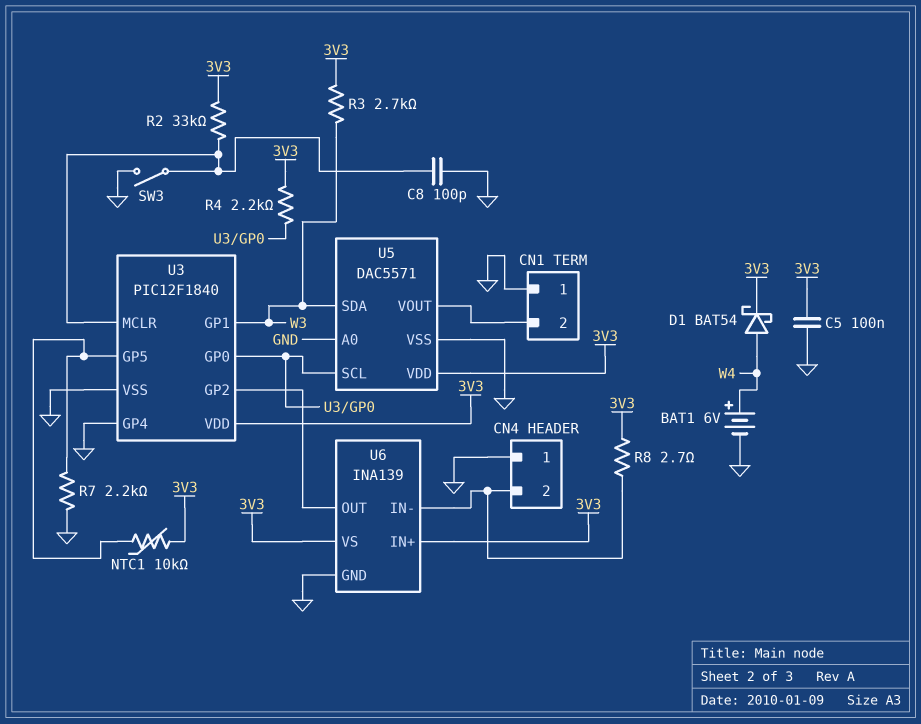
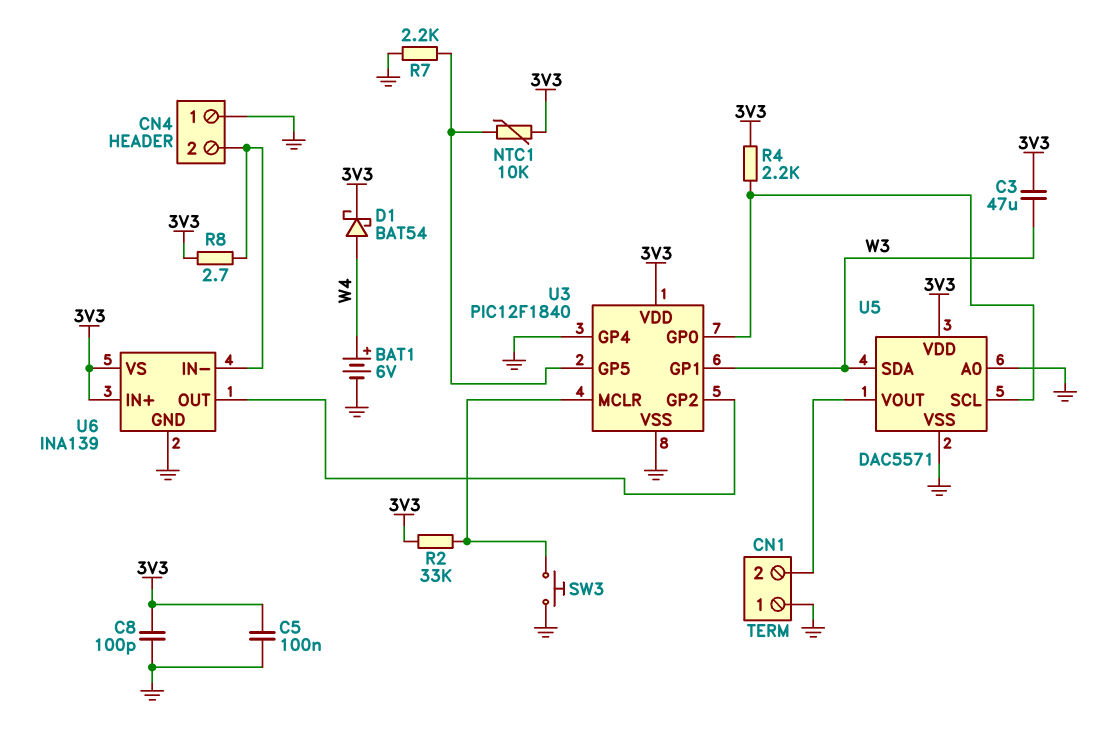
C3: none -> 47uF (3V3, W3)
C8: 100pF (GND, U3/MCLR) -> 100pF (3V3, GND)
R3: 2.7k (3V3, W3) -> none
SW3: switch (GND, U3/MCLR) -> button (GND, U3/MCLR)

